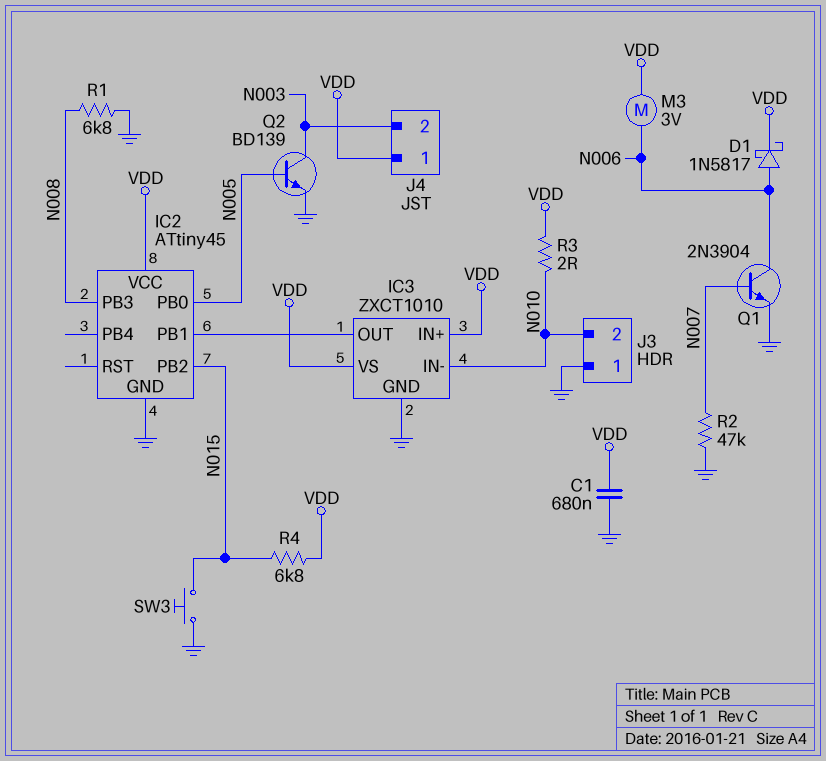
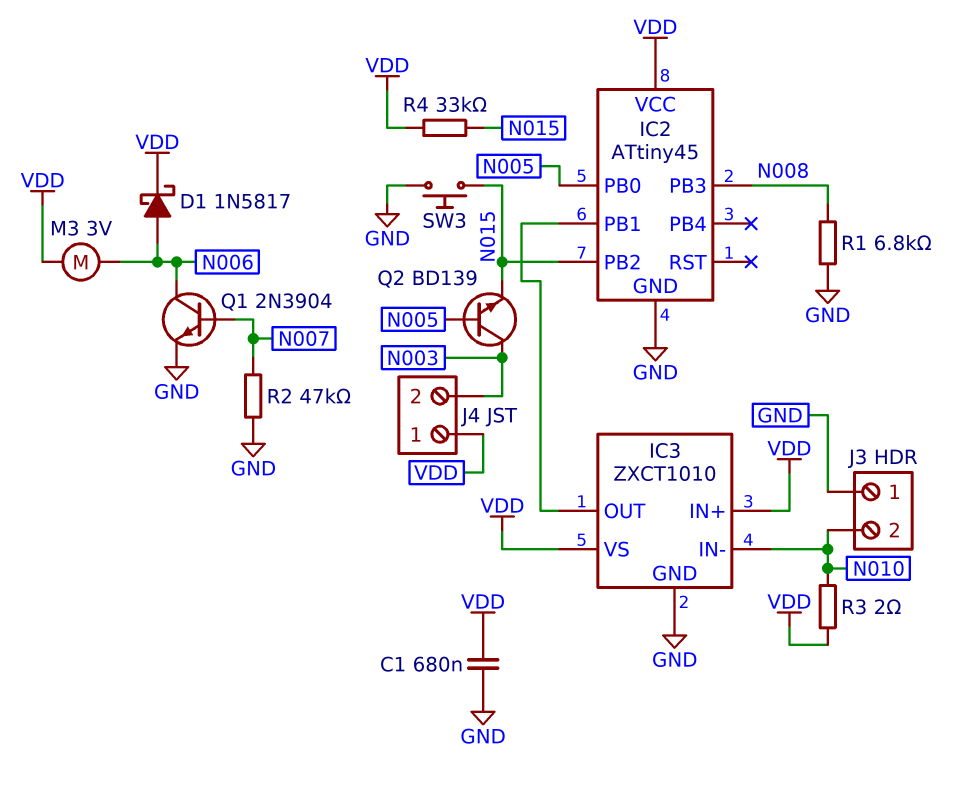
Q2: NPN BD139 (B N005, C N003, E GND) -> NPN BD139 (B N005, C N003, E N015)
R4: 6.8k (N015, VDD) -> 33k (N015, VDD)

